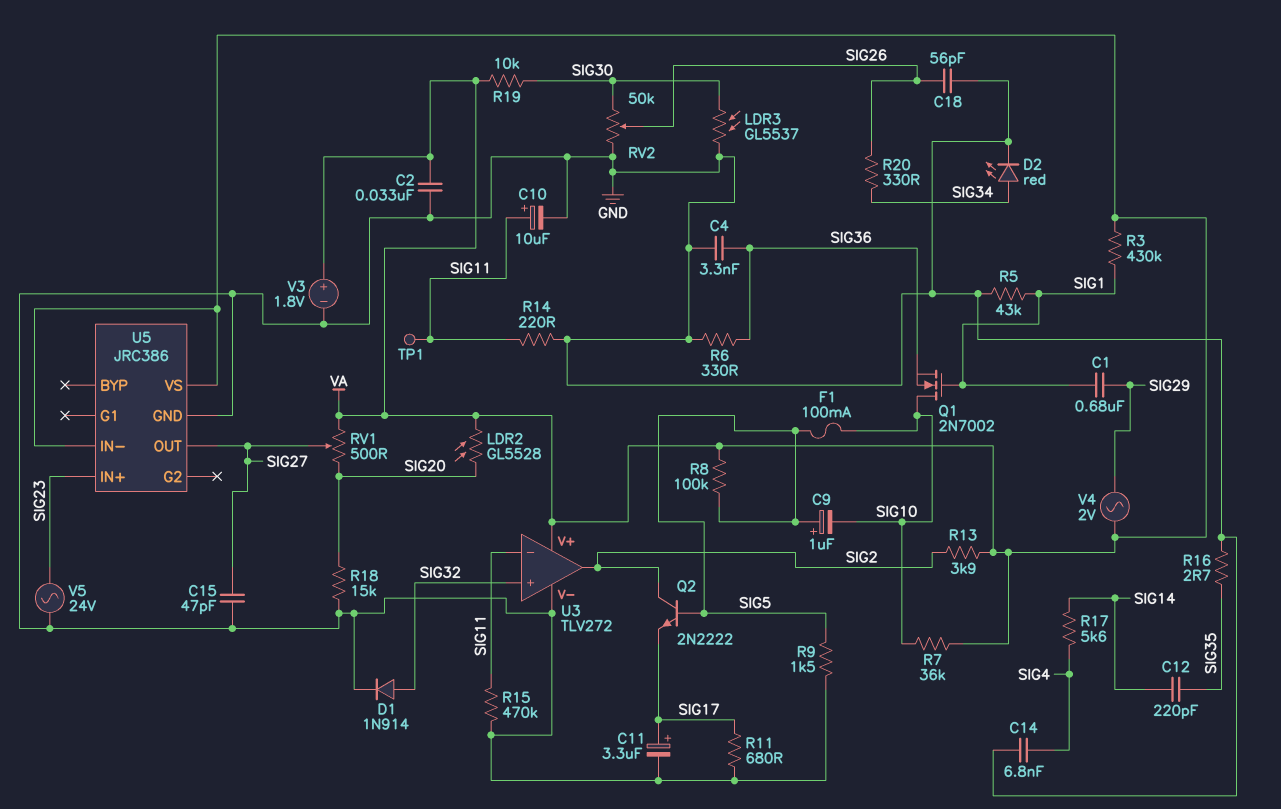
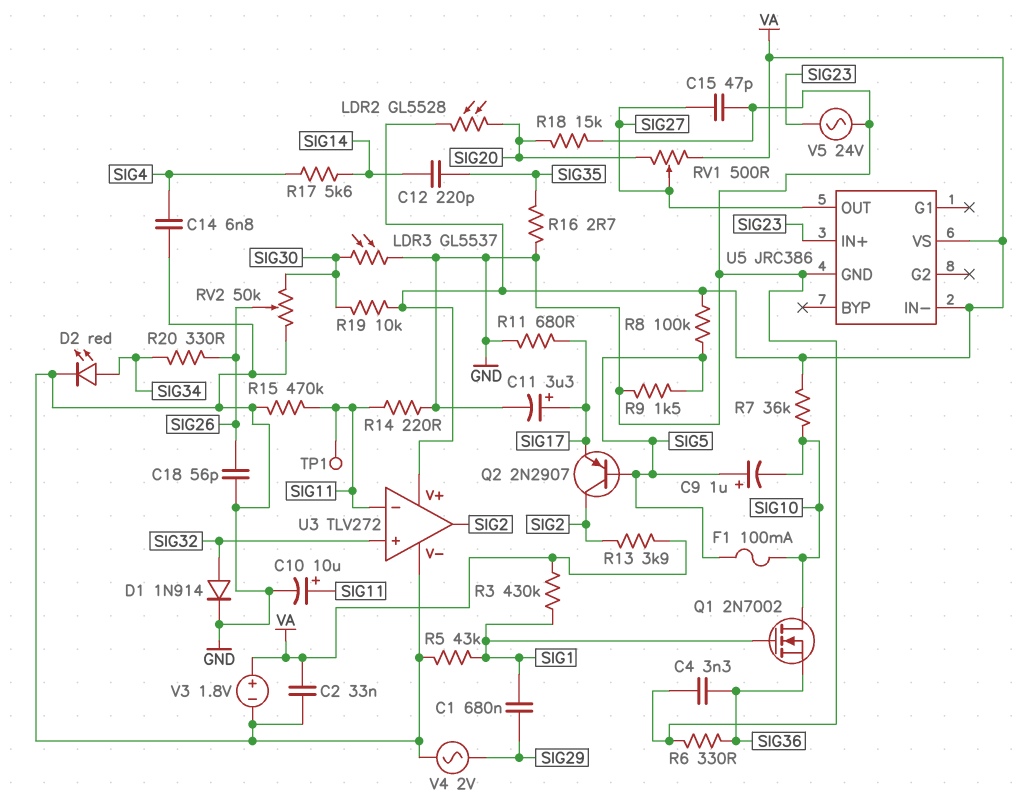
Q2: NPN 2N2222 (B SIG5, C SIG2, E SIG17) -> PNP 2N2907 (B SIG5, C SIG2, E SIG17)
V4: AC 2V (SIG29, VA) -> AC 2V (GND, SIG29)

